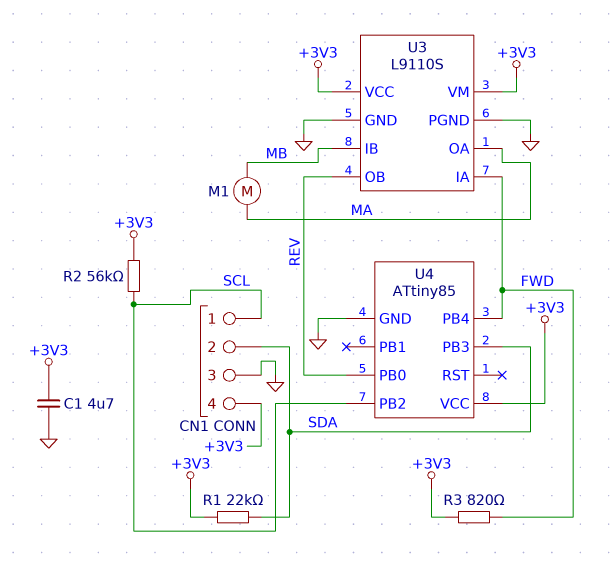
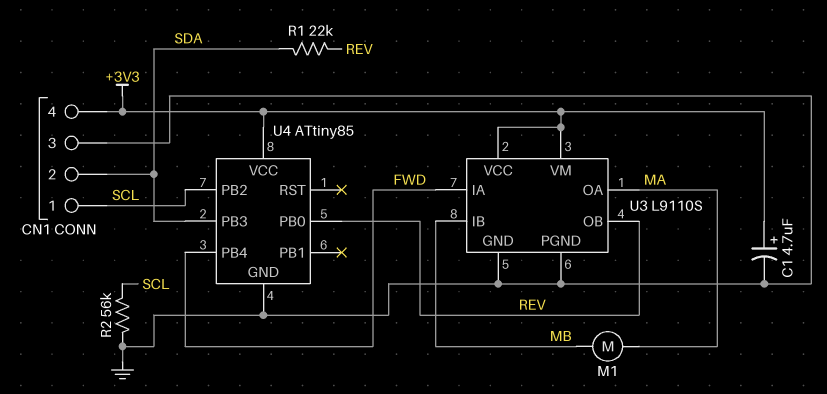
C1: 4.7uF (+3V3, GND) -> 4.7uF (plus +3V3, minus GND)
R1: 22k (+3V3, SDA) -> 22k (REV, SDA)
R2: 56k (+3V3, SCL) -> 56k (GND, SCL)
R3: 820 (+3V3, FWD) -> none

